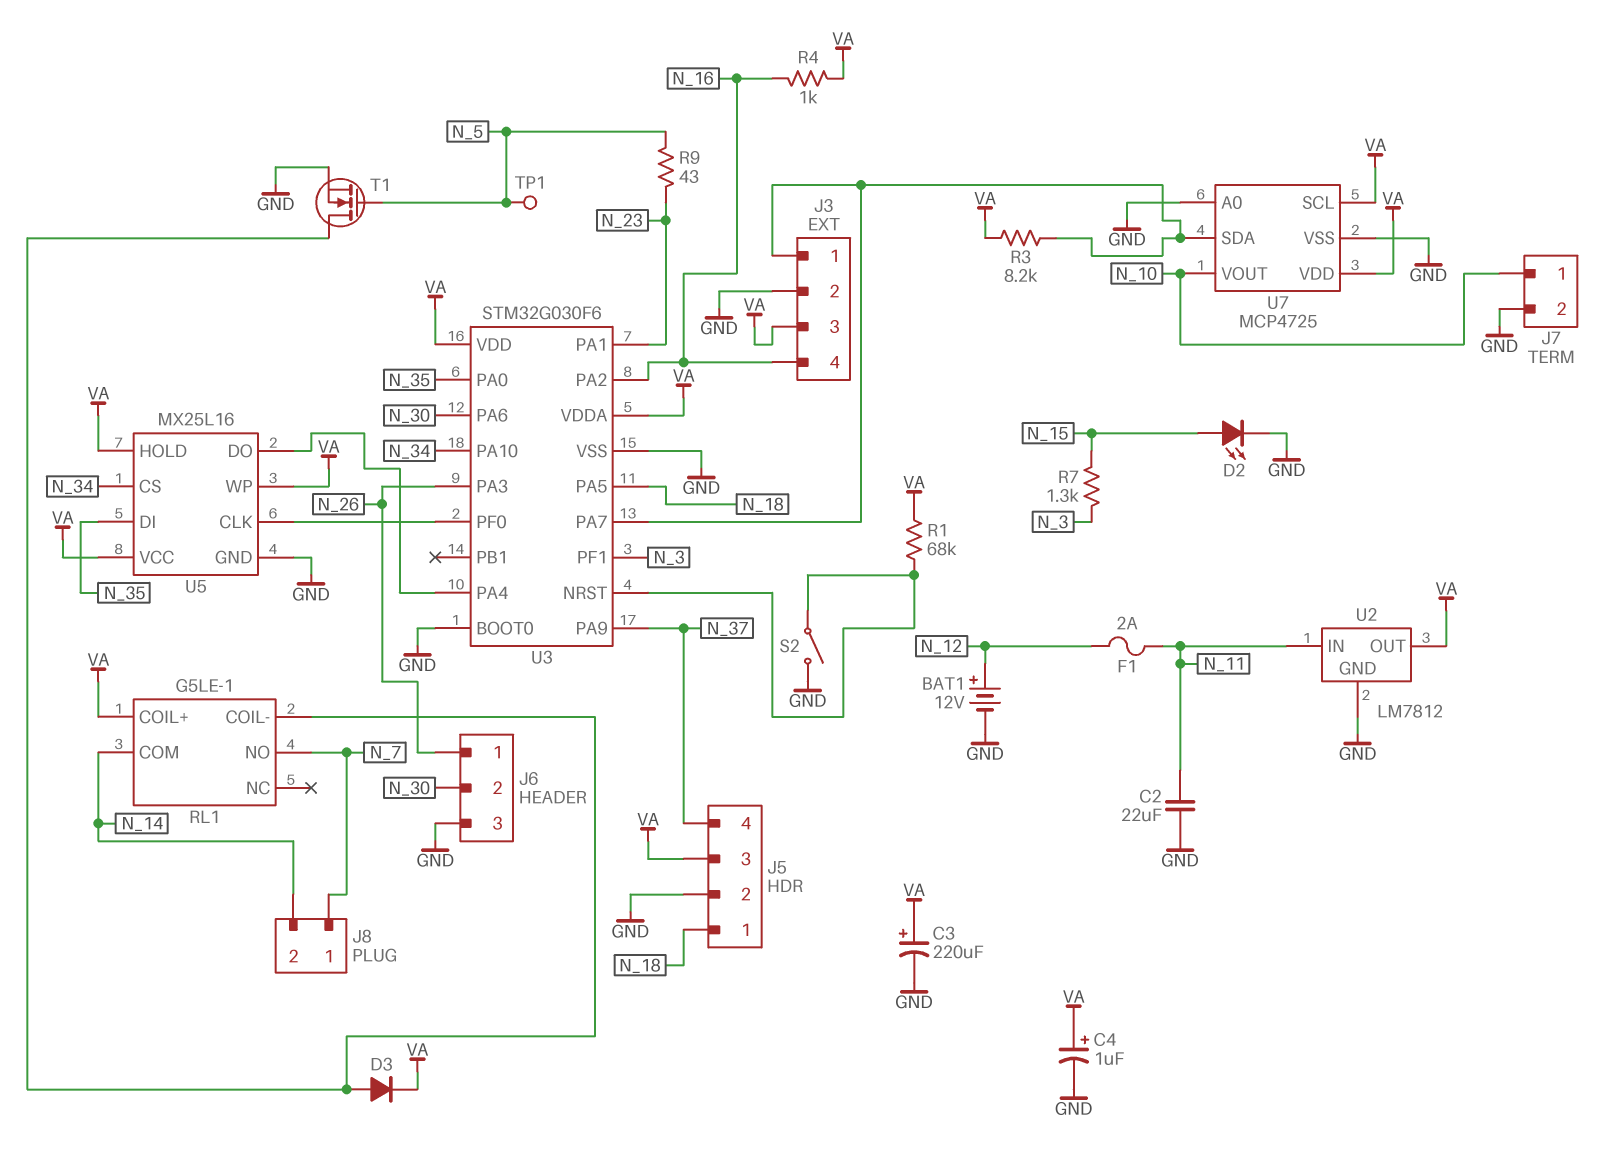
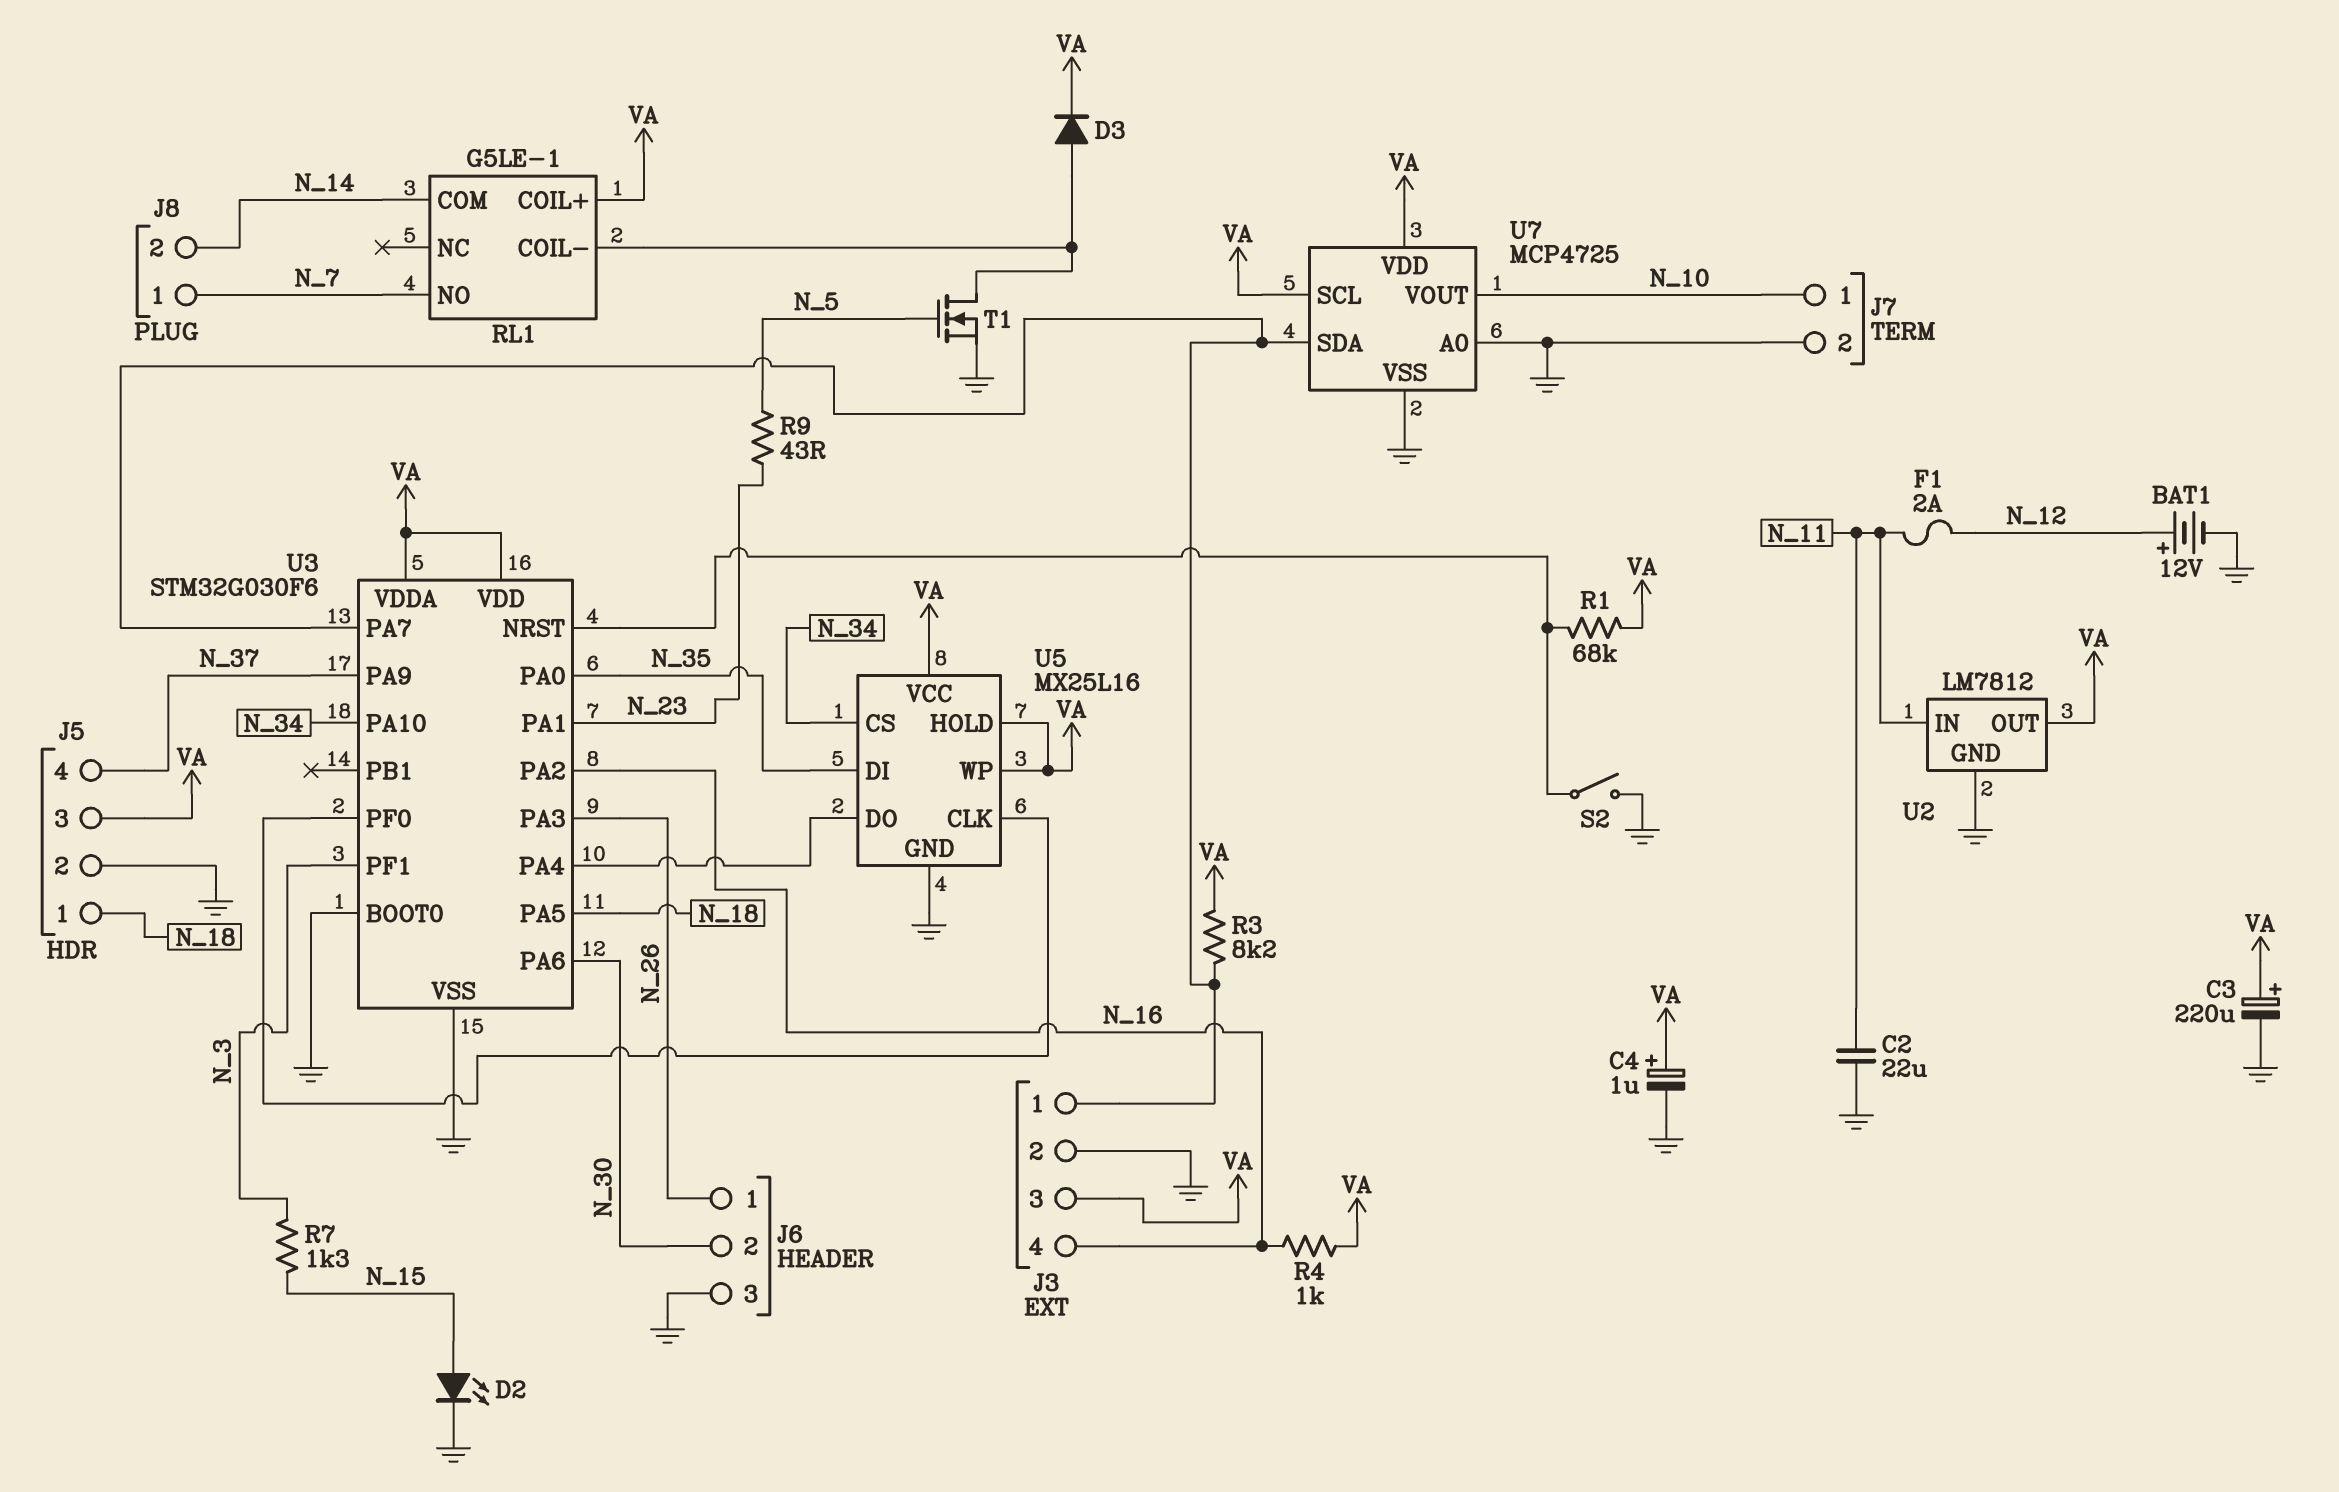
TP1: test point (N_5) -> none

